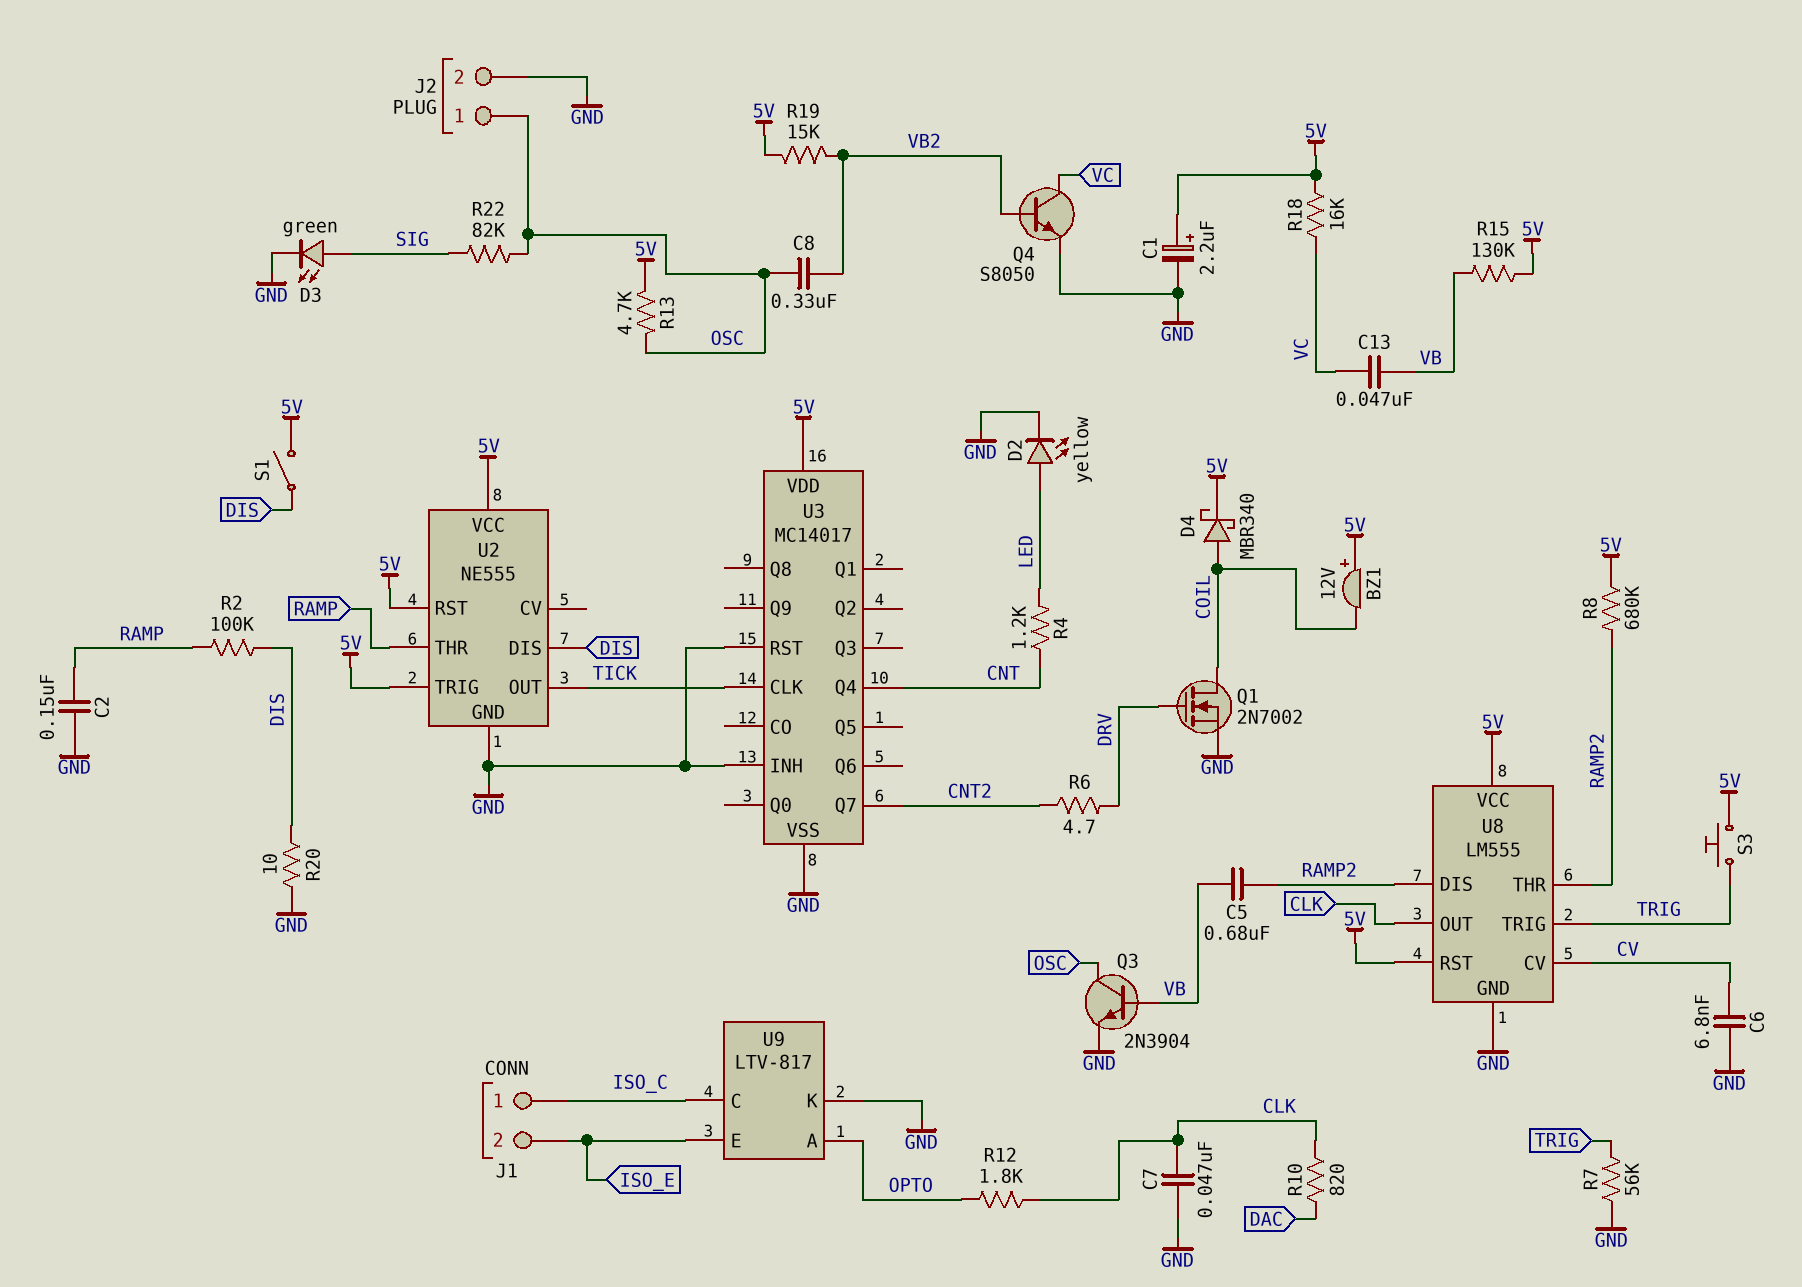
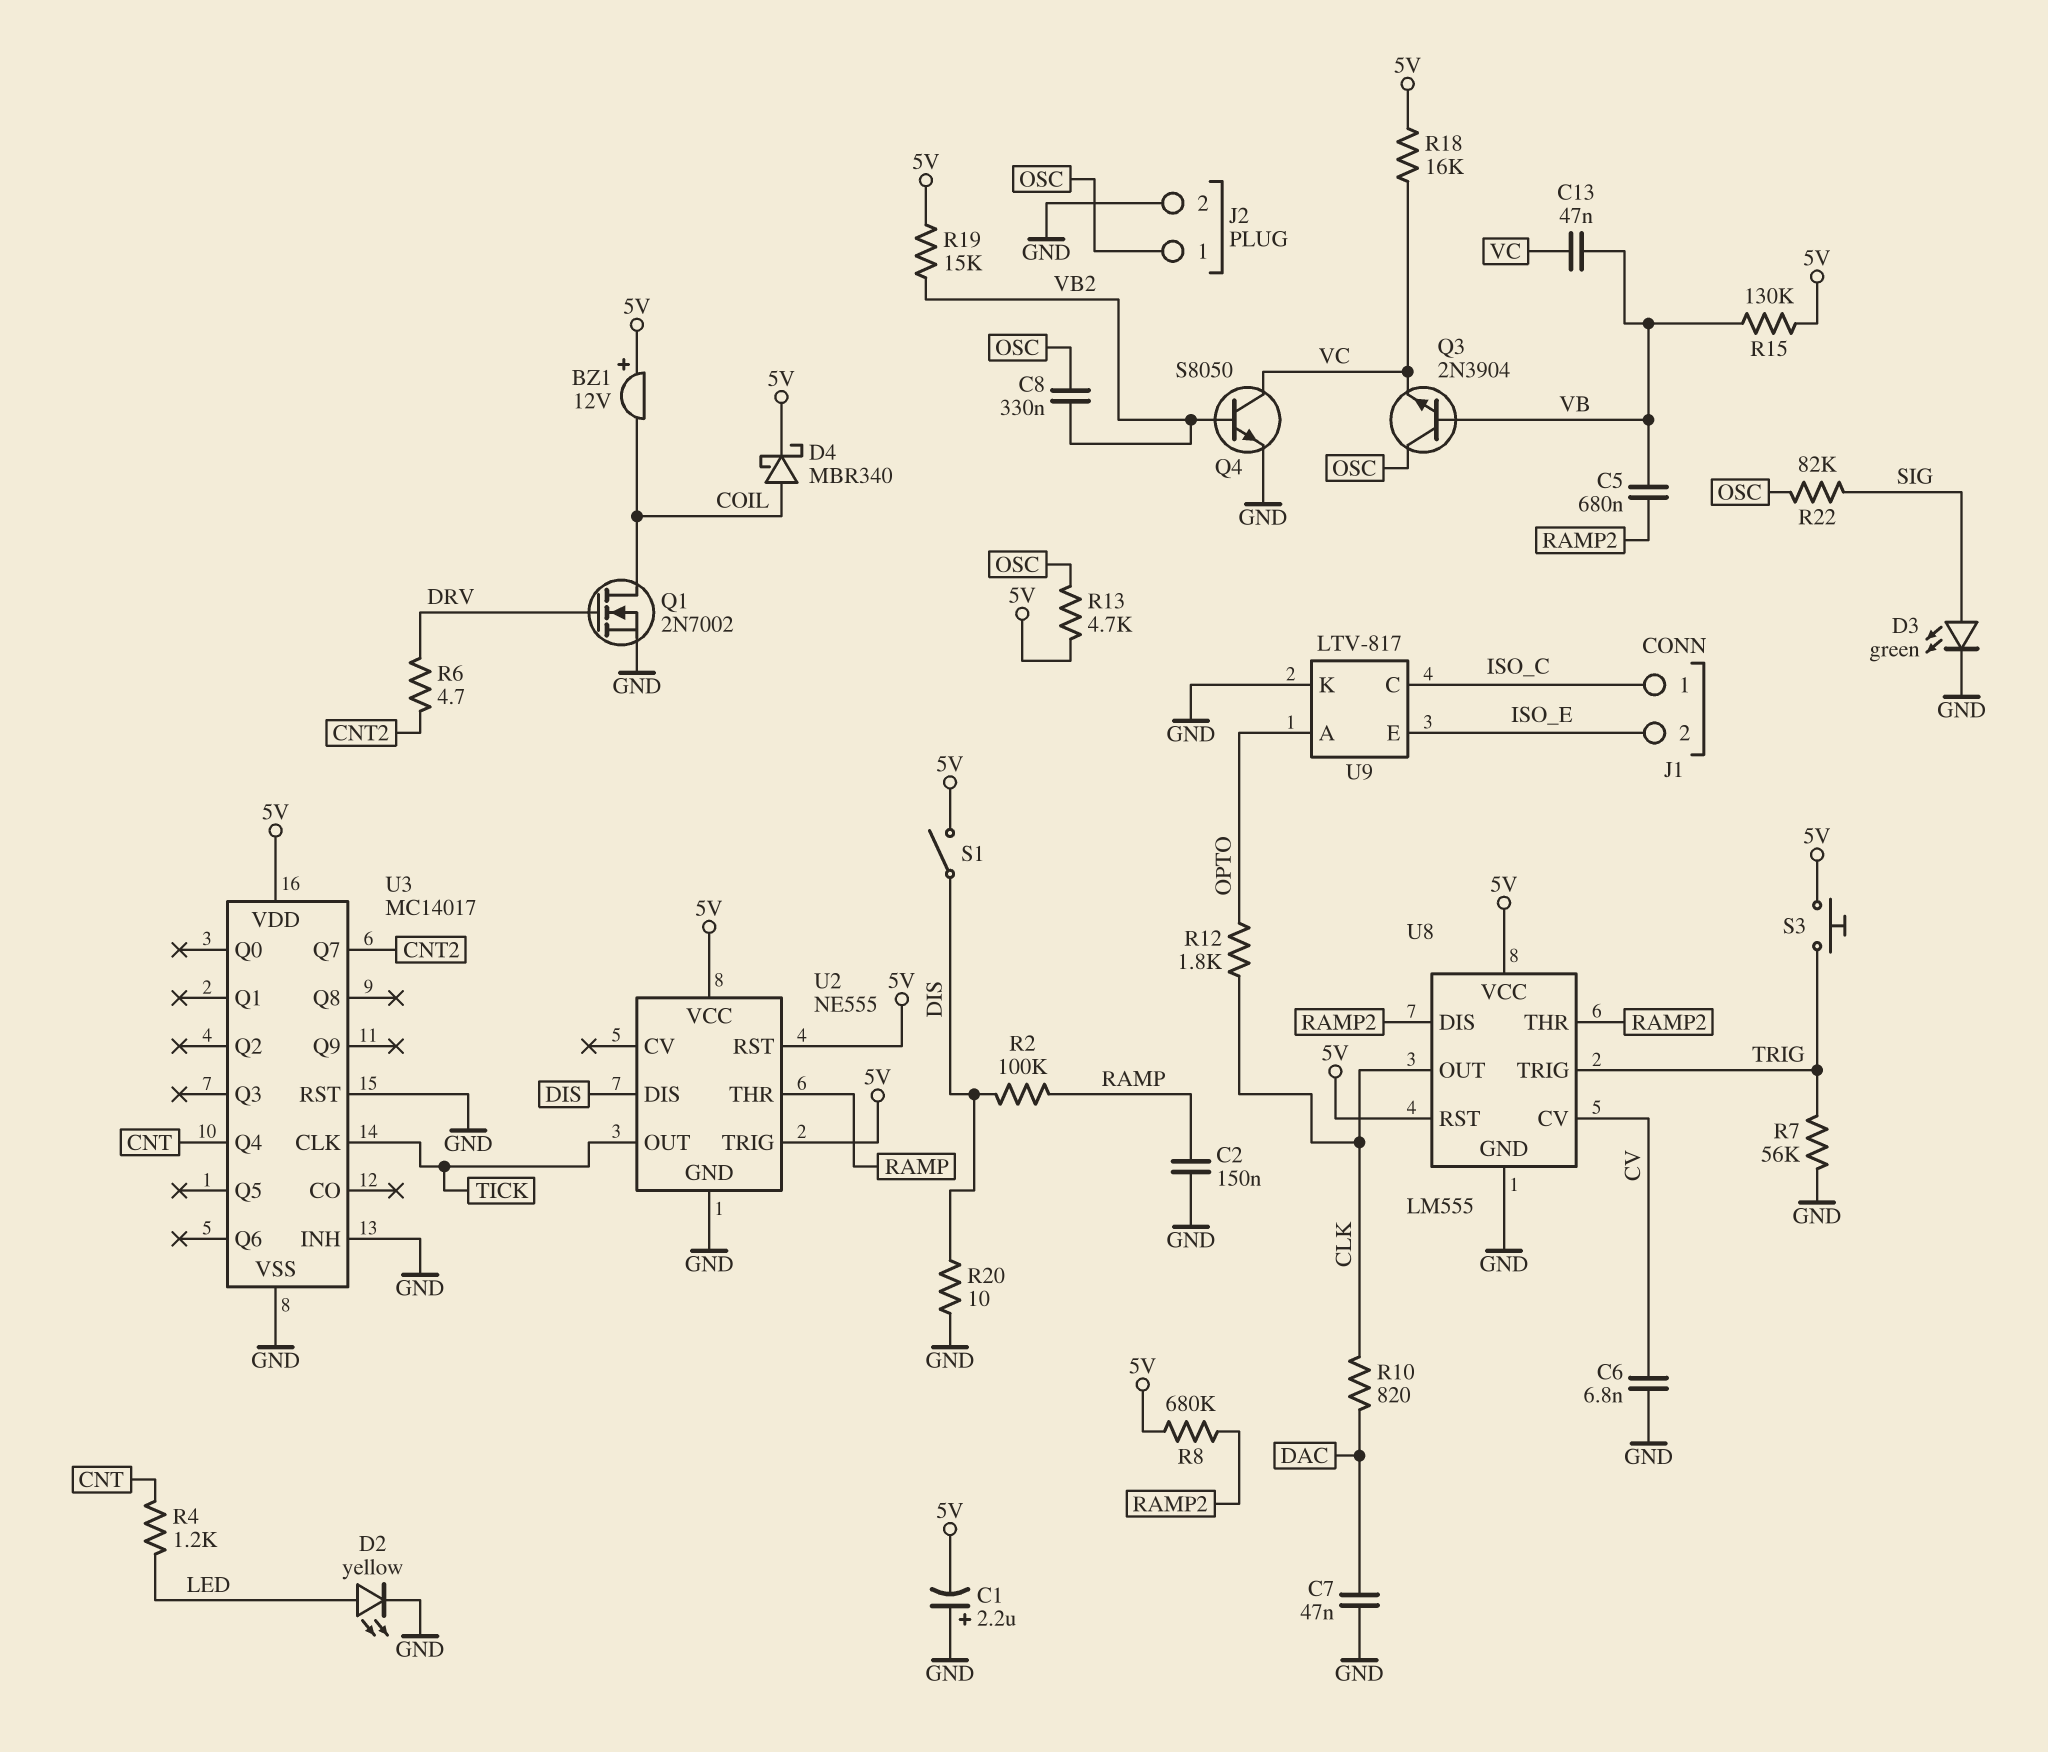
C1: 2.2uF (plus 5V, minus GND) -> 2.2uF (plus GND, minus 5V)
C7: 47nF (CLK, GND) -> 47nF (DAC, GND)
Q3: NPN 2N3904 (B VB, C OSC, E GND) -> NPN 2N3904 (B VB, C OSC, E VC)

